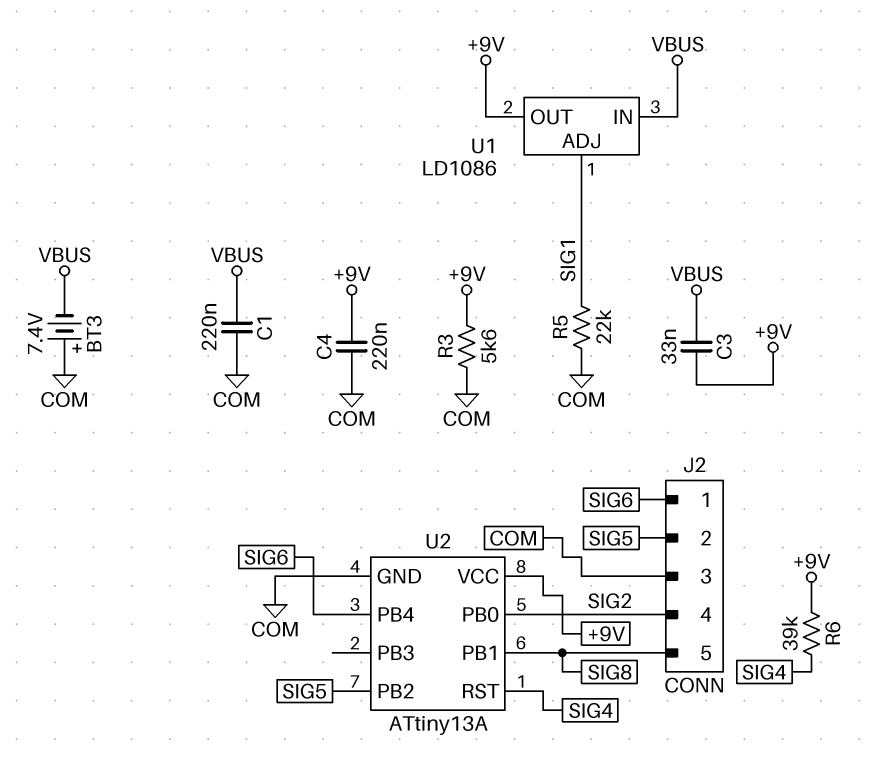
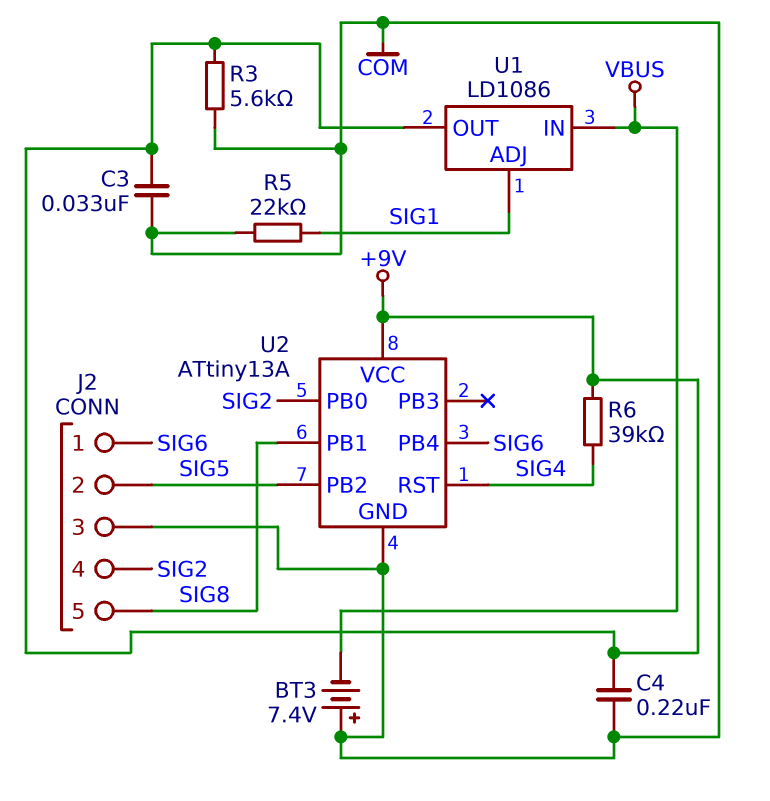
C1: 220nF (COM, VBUS) -> none
C3: 33nF (+9V, VBUS) -> 33nF (+9V, COM)

